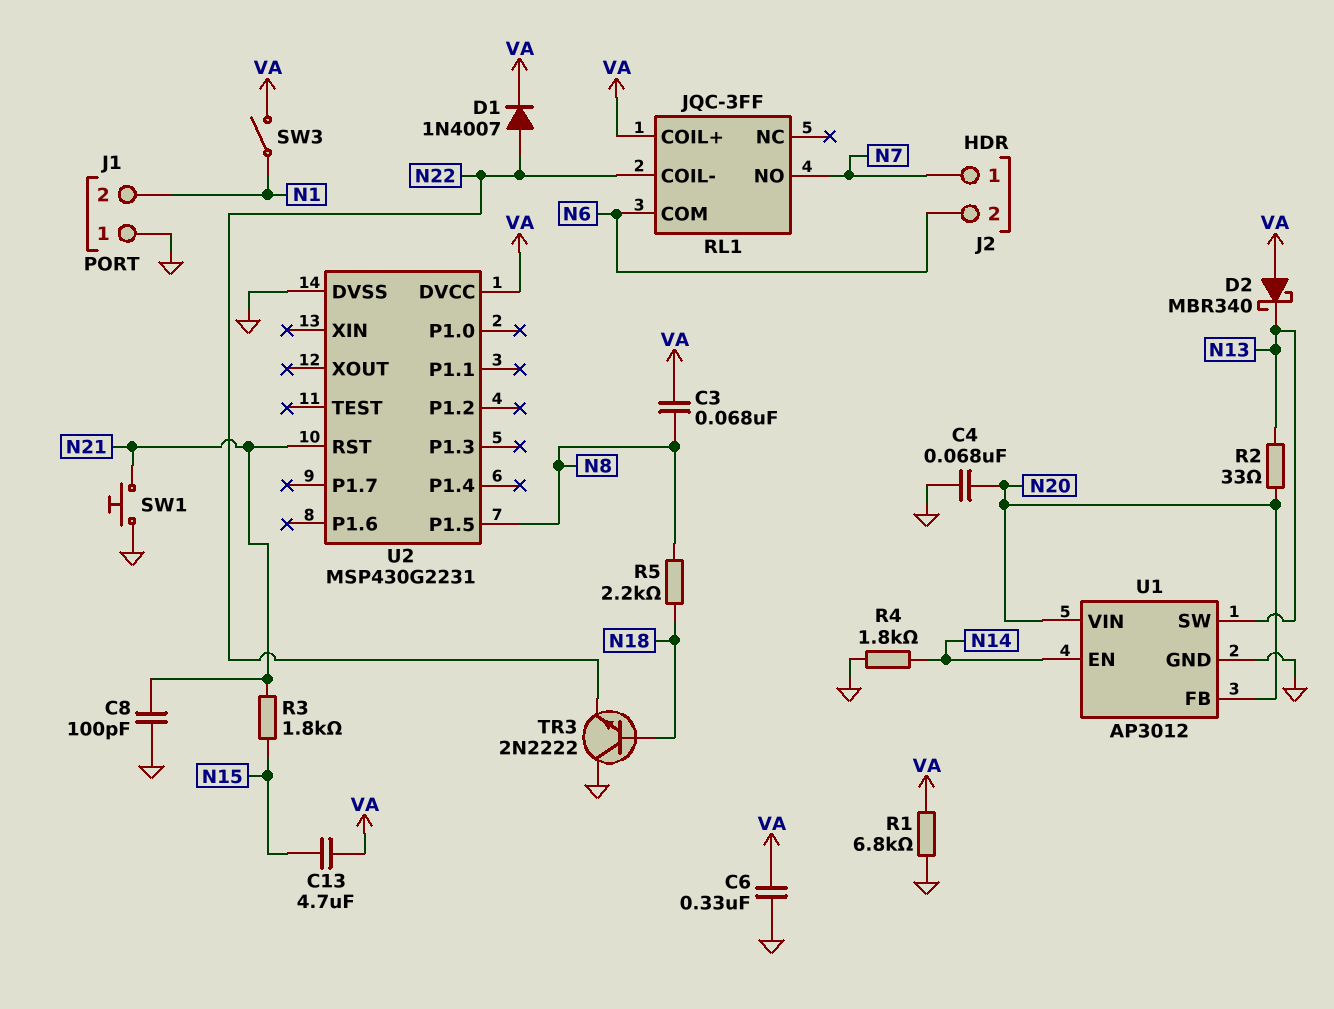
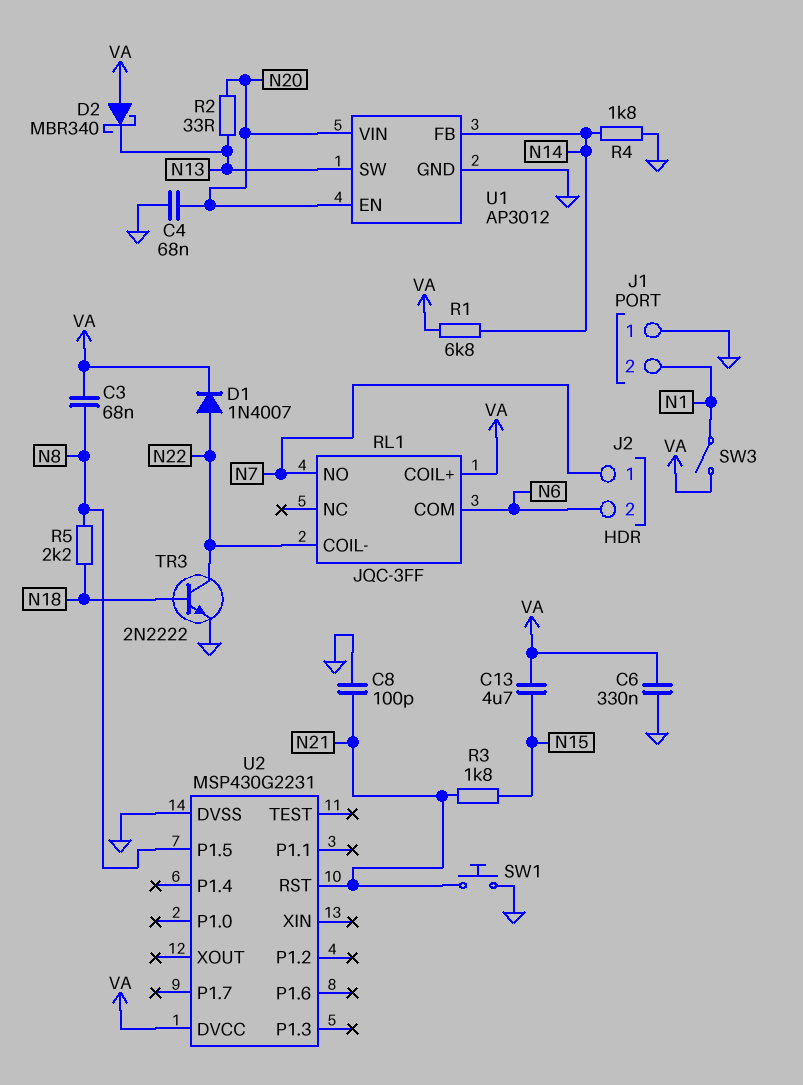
R1: 6.8k (GND, VA) -> 6.8k (N14, VA)
TR3: NPN 2N2222 (B N18, C GND, E N22) -> NPN 2N2222 (B N18, C N22, E GND)
U1 pin EN: N14 -> N20
U1 pin FB: N20 -> N14

